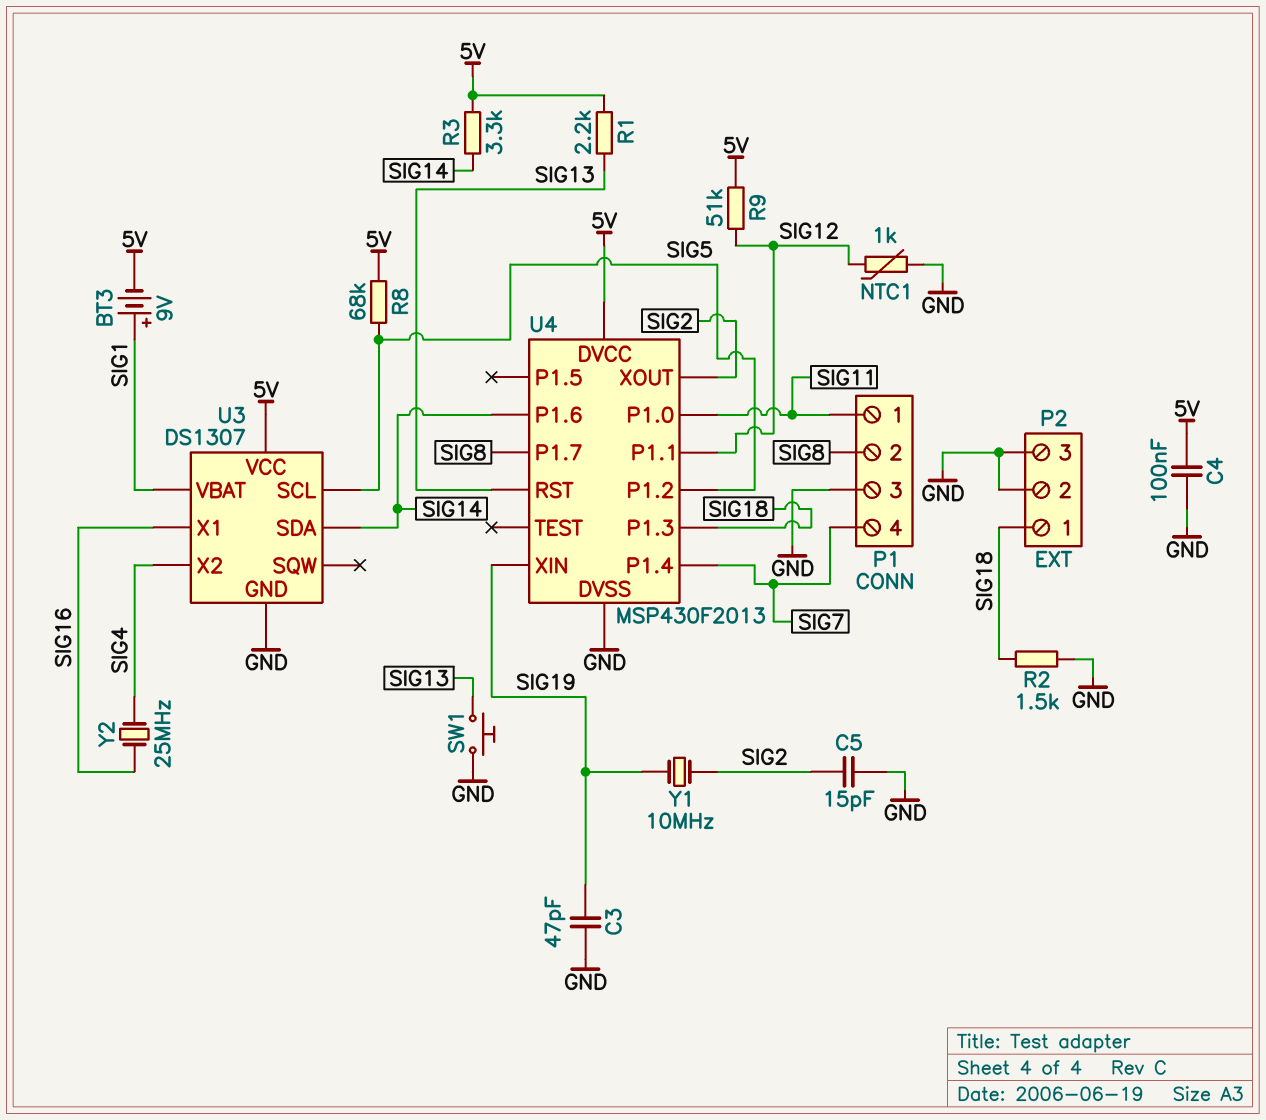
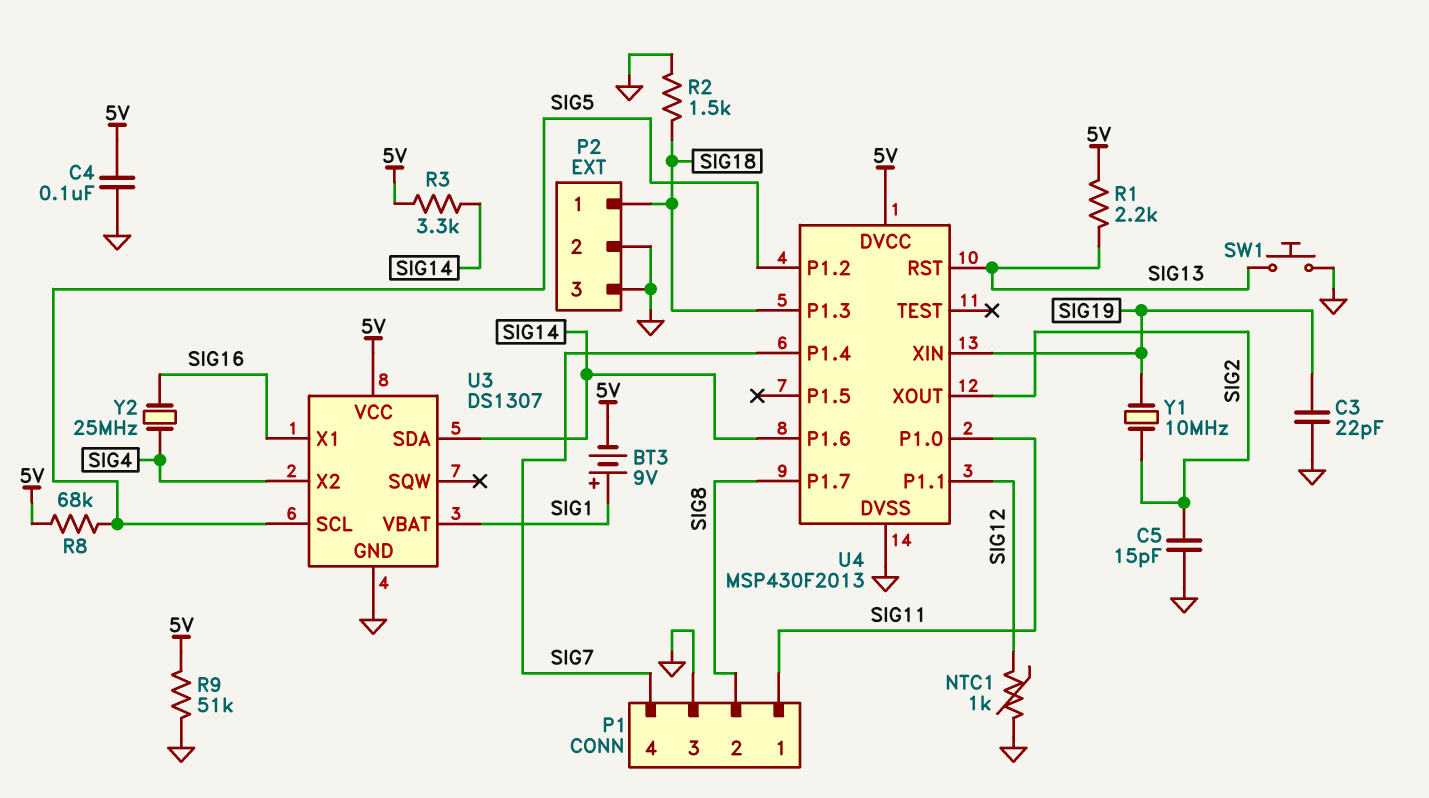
C3: 47pF (GND, SIG19) -> 22pF (GND, SIG19)
R9: 51k (5V, SIG12) -> 51k (5V, GND)

